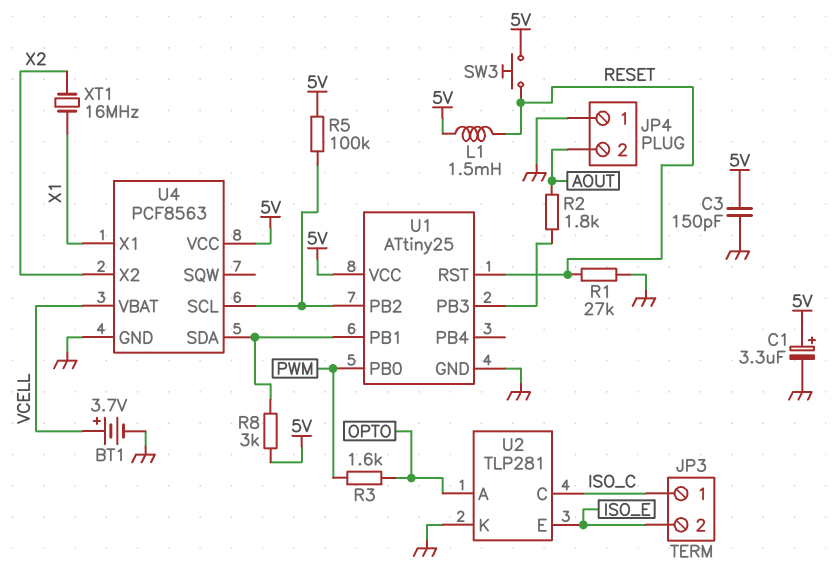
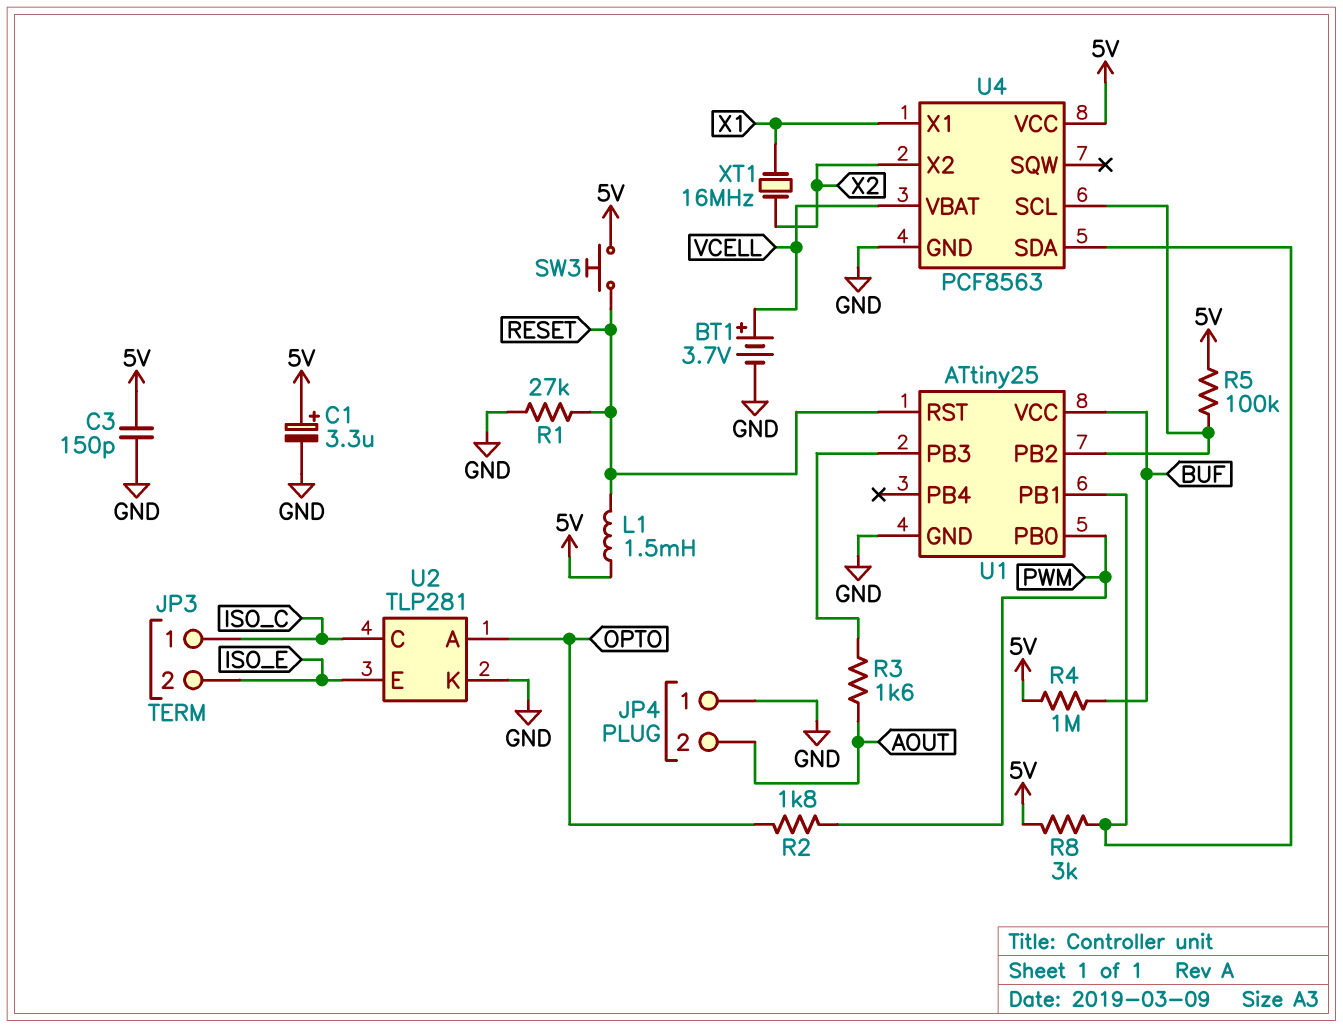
R2: 1.8k (AOUT, U1/PB3) -> 1.8k (OPTO, PWM)
R3: 1.6k (OPTO, PWM) -> 1.6k (AOUT, U1/PB3)
R4: none -> 1M (5V, BUF)
U1 pin VCC: 5V -> BUF

